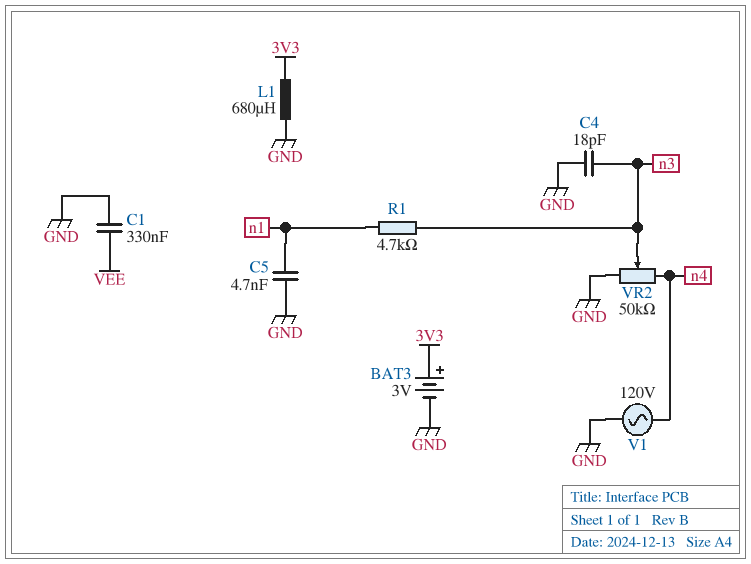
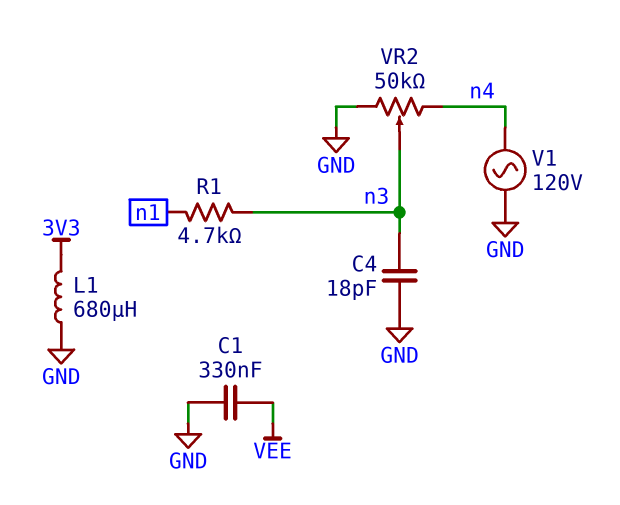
BAT3: 3V (plus 3V3, minus GND) -> none
C5: 4.7nF (GND, n1) -> none

